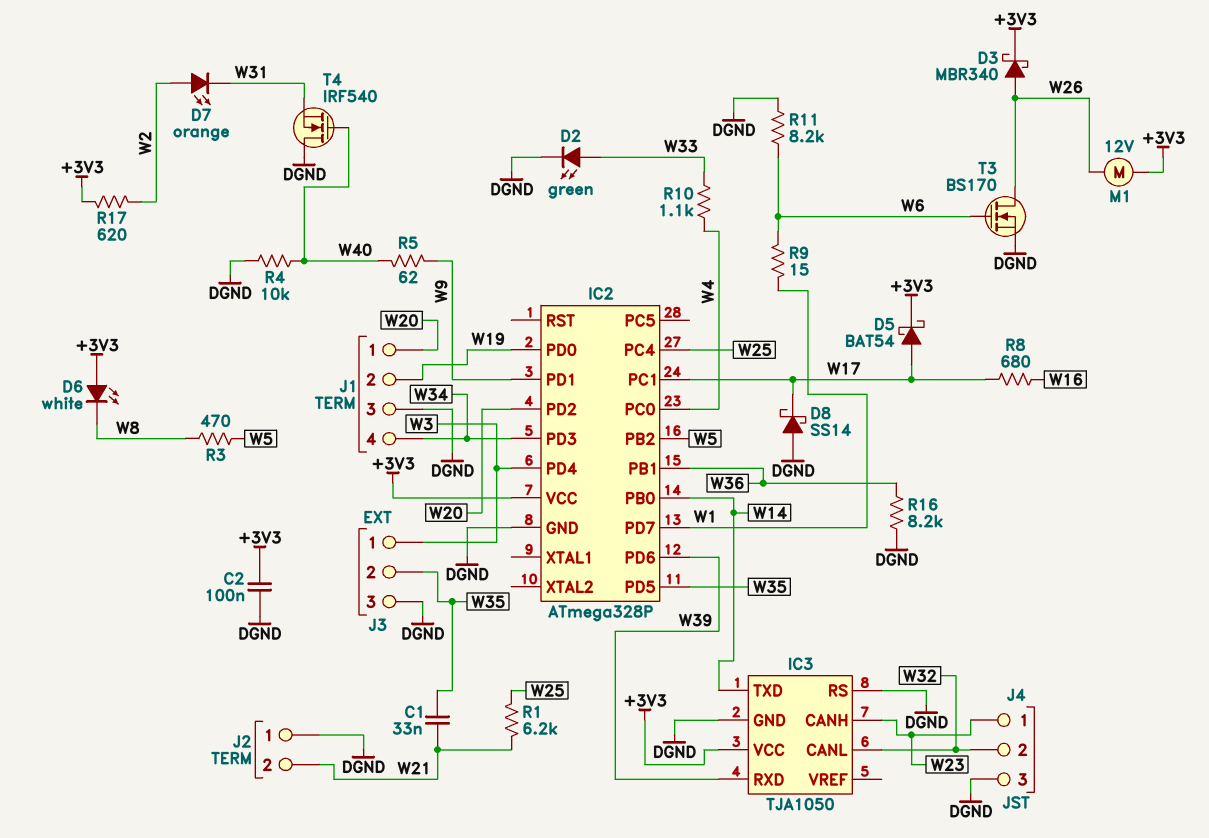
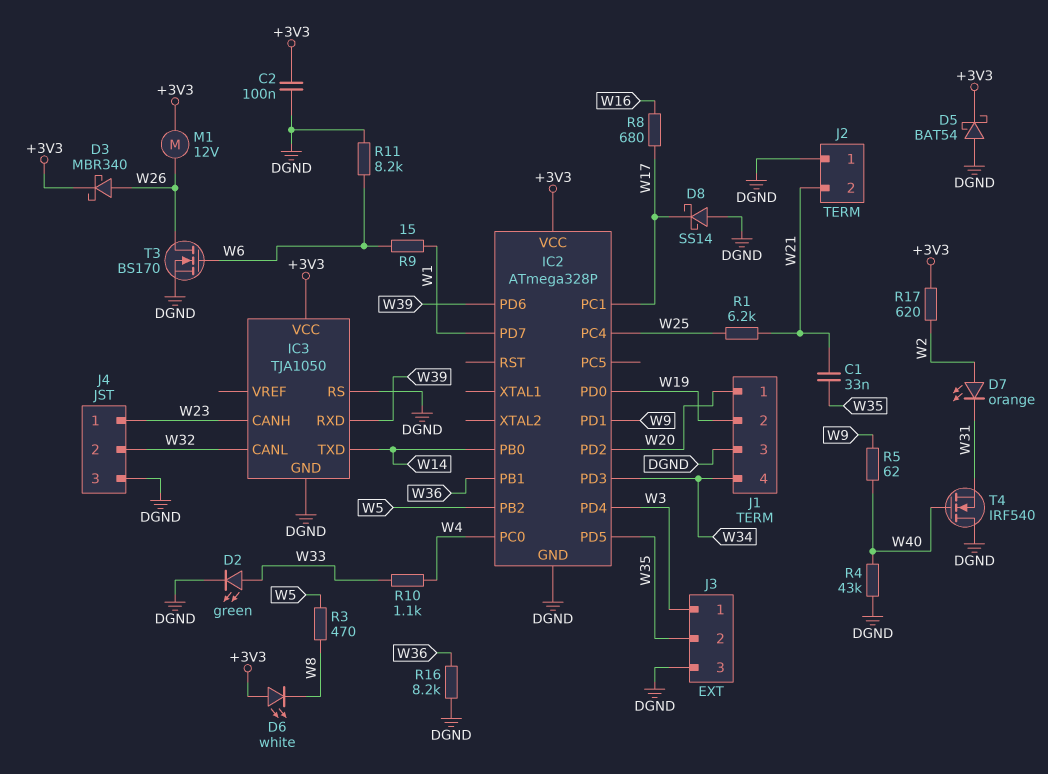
D5: schottky BAT54 (A W17, K +3V3) -> schottky BAT54 (A DGND, K +3V3)
R4: 10k (DGND, W40) -> 43k (DGND, W40)

